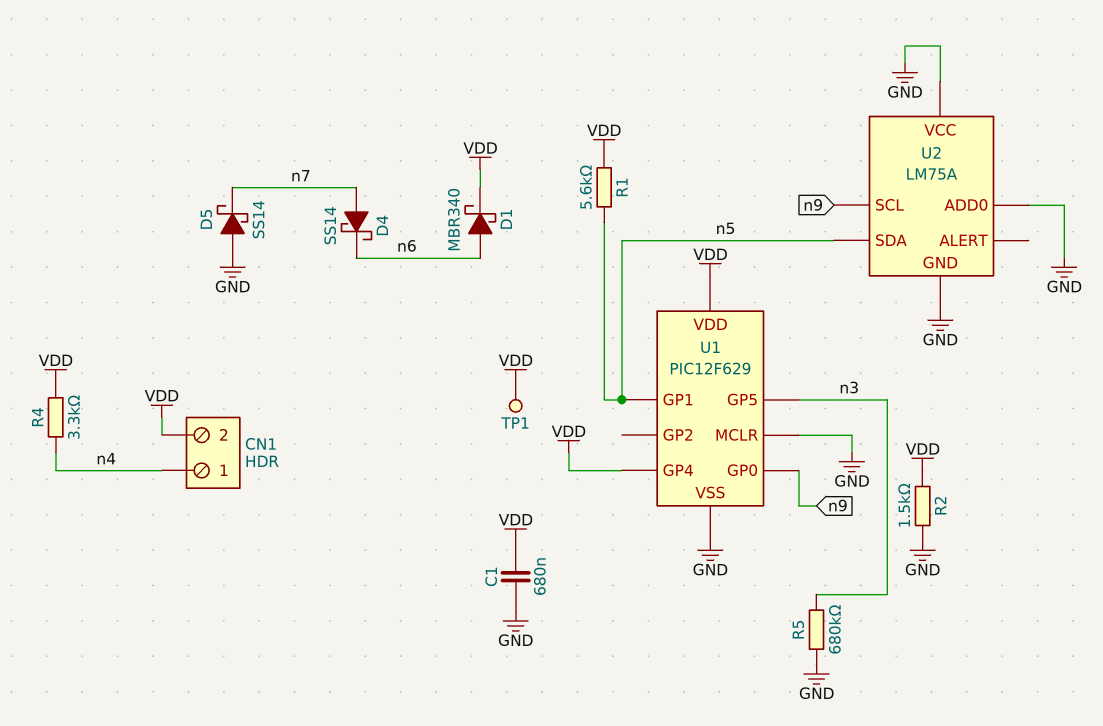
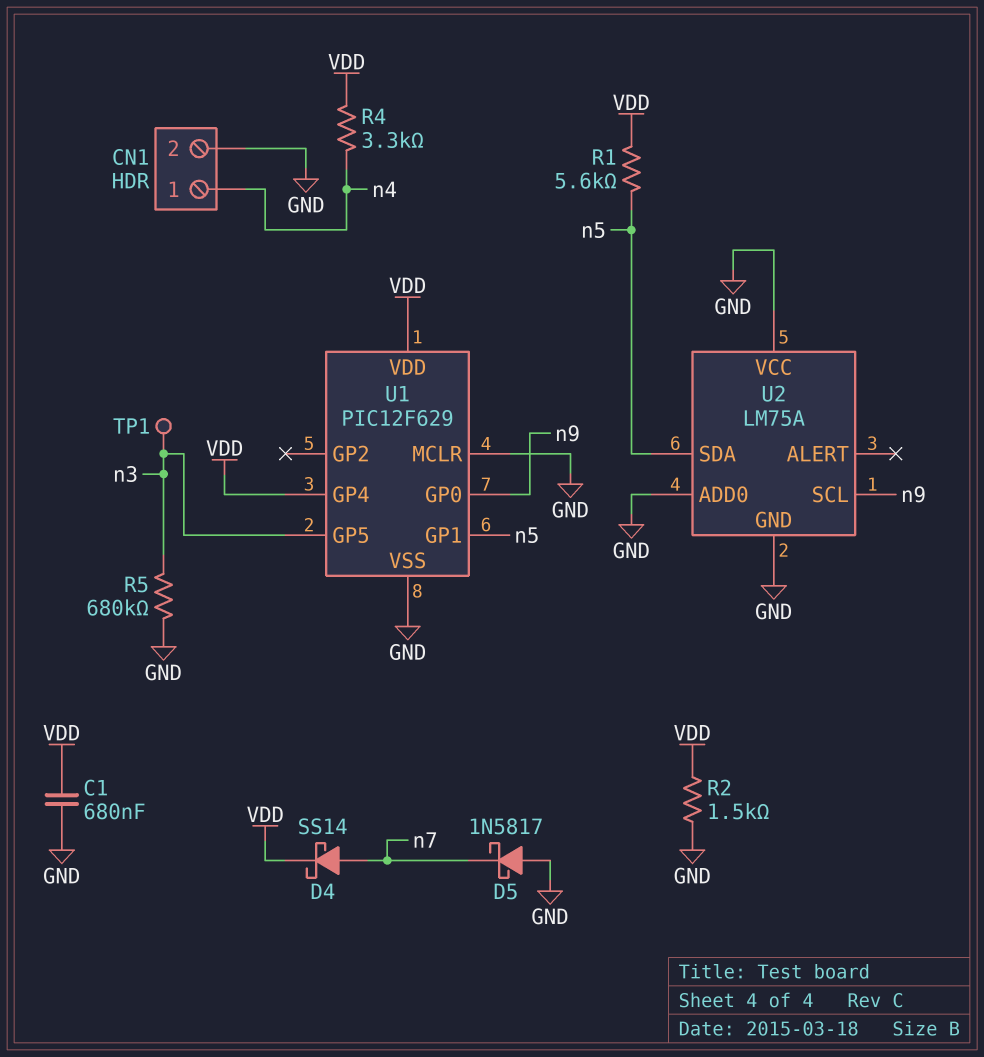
CN1 pin 2: VDD -> GND
D1: schottky MBR340 (A n6, K VDD) -> none
D4: schottky SS14 (A n7, K n6) -> schottky SS14 (A n7, K VDD)
D5: schottky SS14 (A GND, K n7) -> schottky 1N5817 (A GND, K n7)
TP1: test point (VDD) -> test point (n3)

